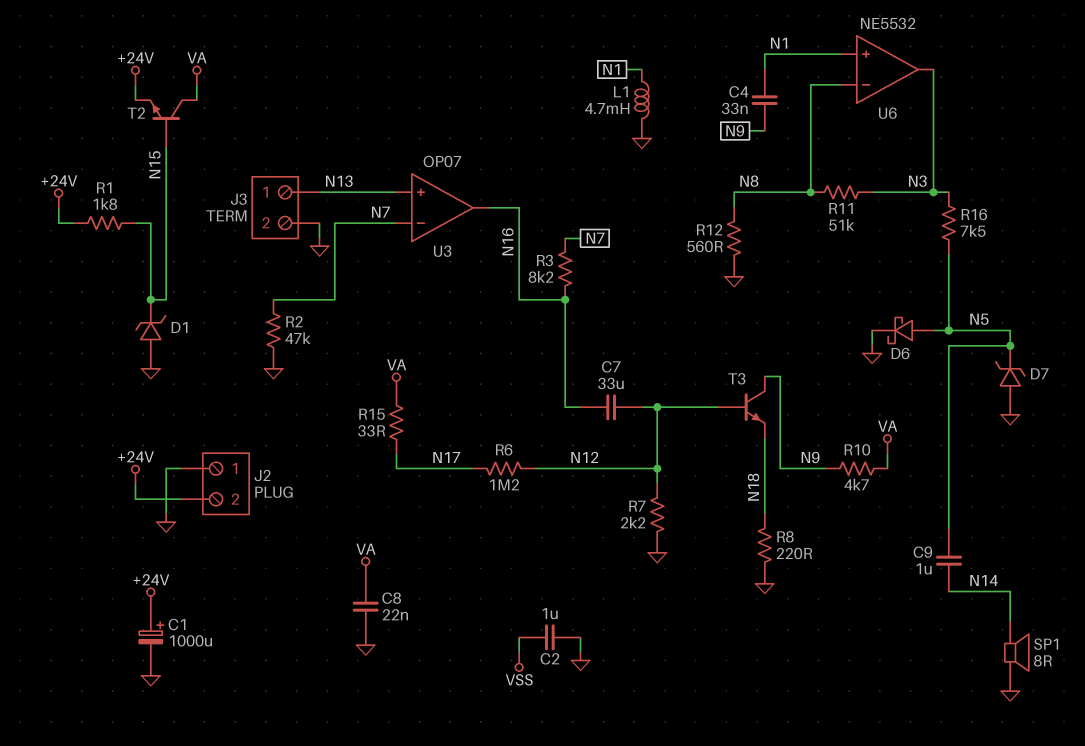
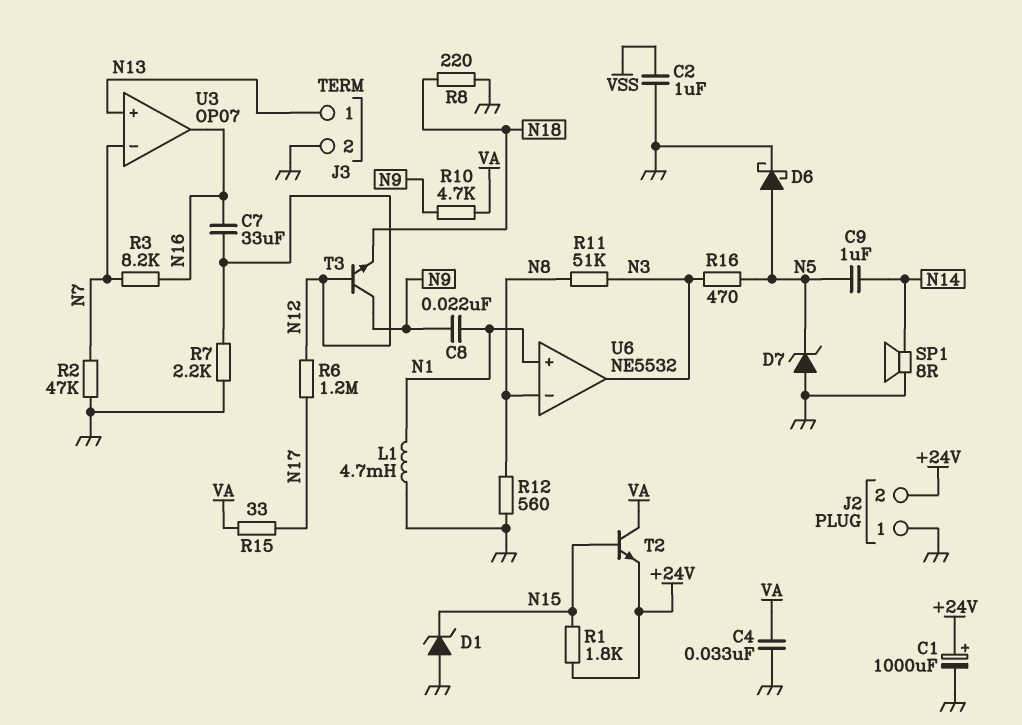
C4: 33nF (N1, N9) -> 33nF (GND, VA)
C8: 22nF (GND, VA) -> 22nF (N1, N9)
R16: 7.5k (N3, N5) -> 470 (N3, N5)

